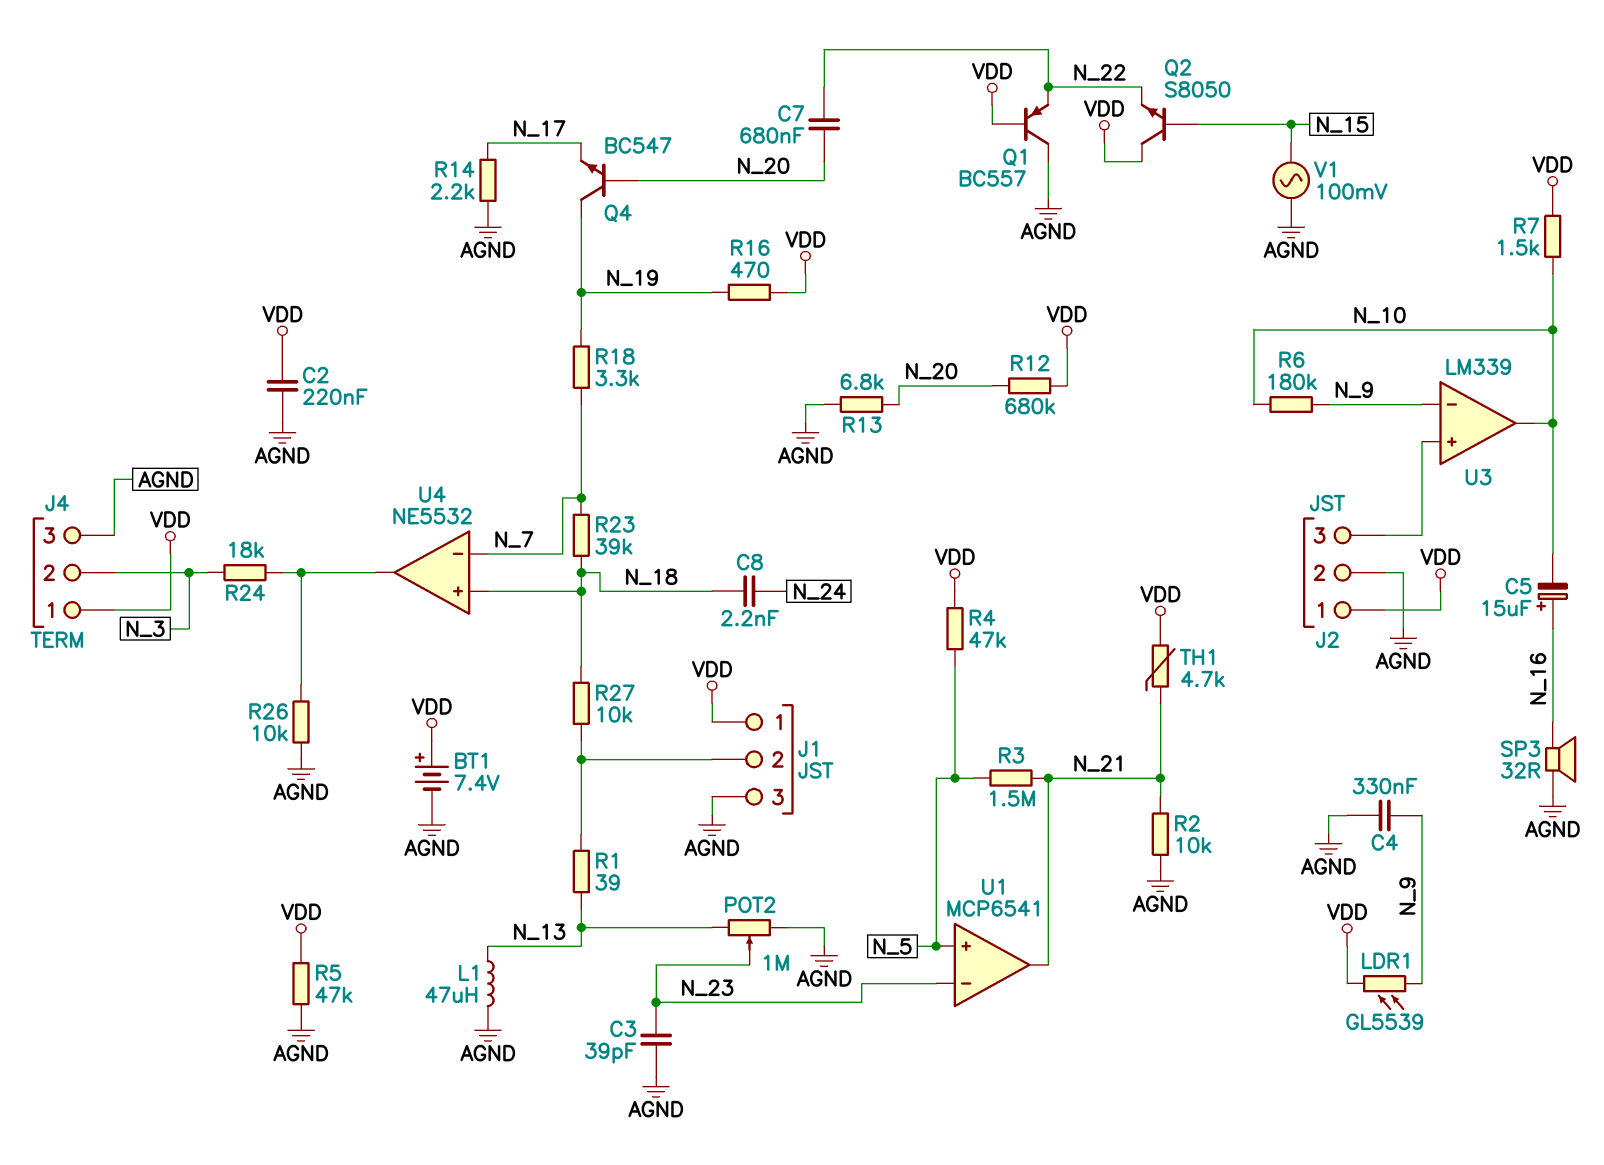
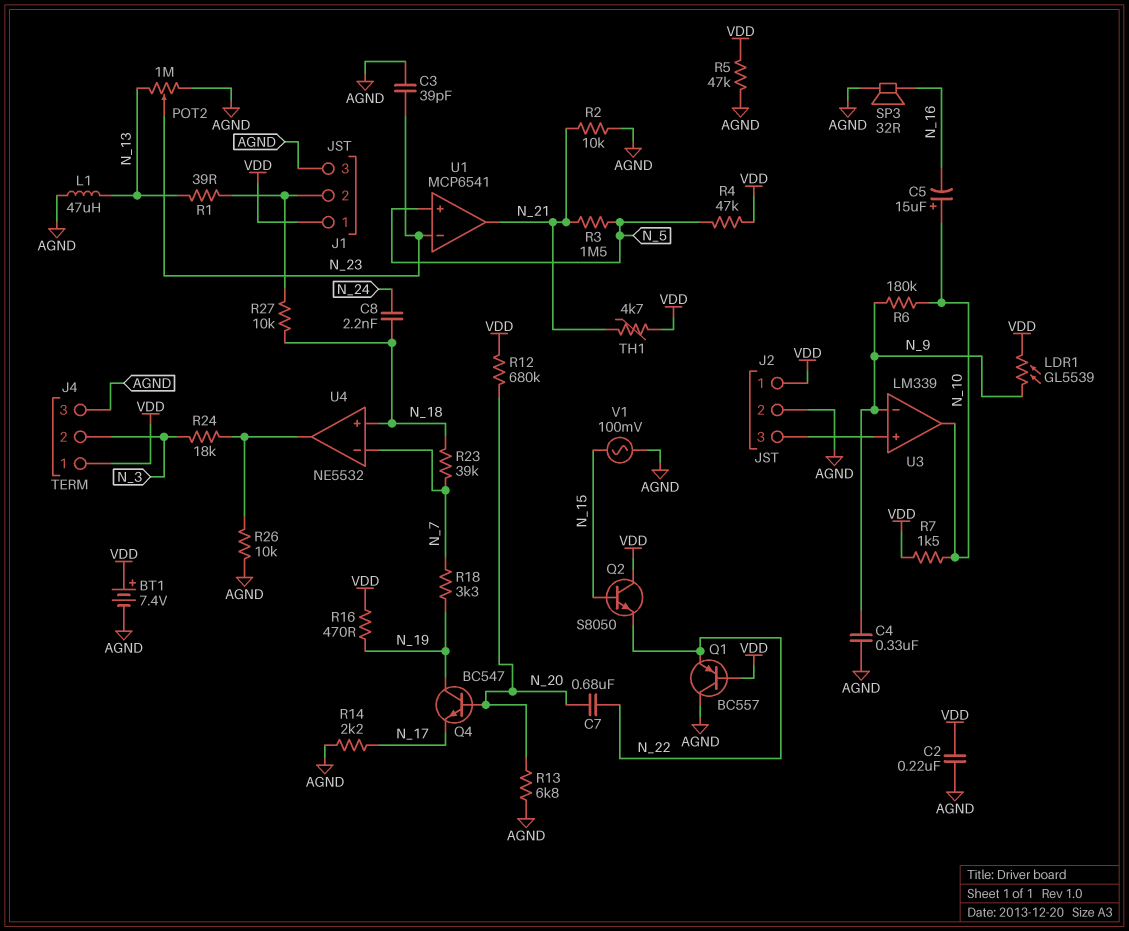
C5: 15uF (plus N_16, minus N_10) -> 15uF (plus N_10, minus N_16)

